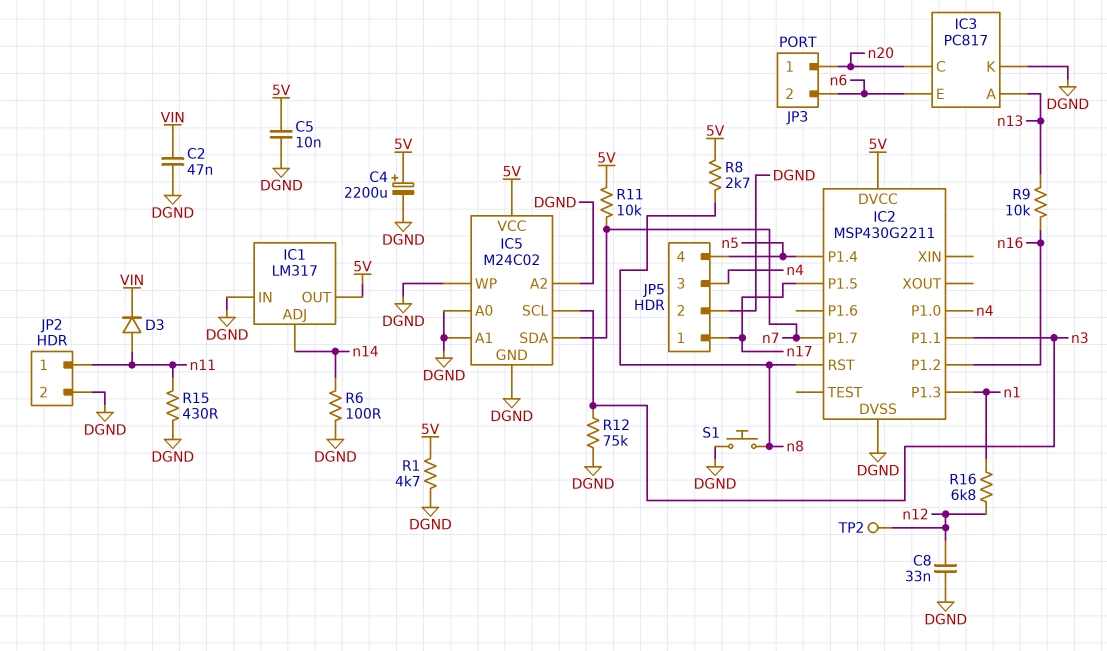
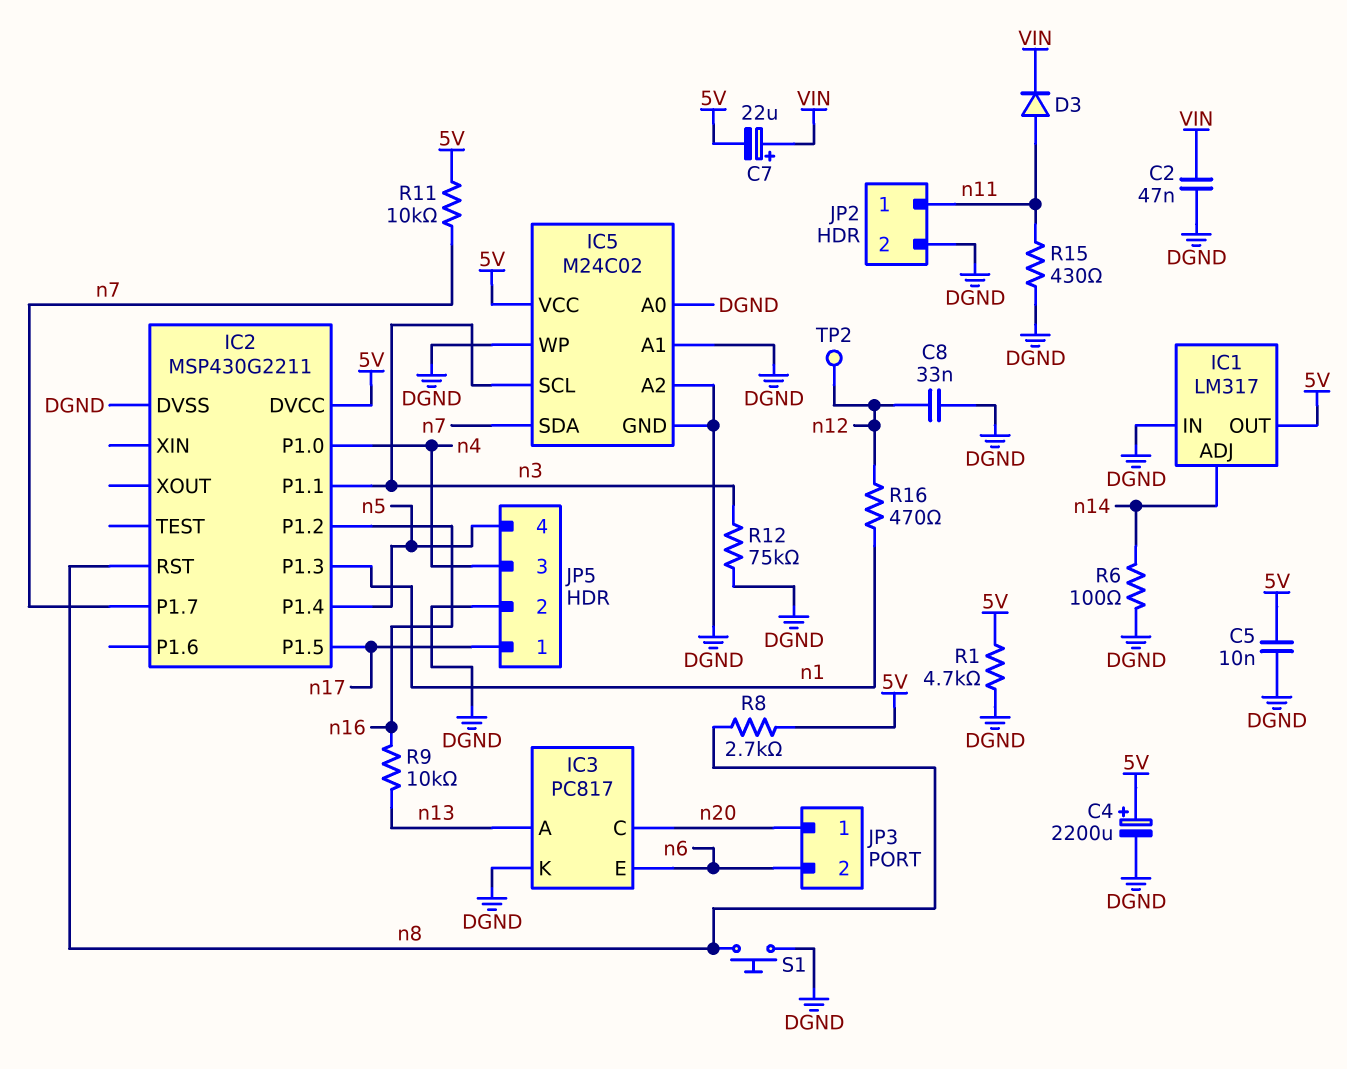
C7: none -> 22uF (plus VIN, minus 5V)
R16: 6.8k (n1, n12) -> 470 (n1, n12)

